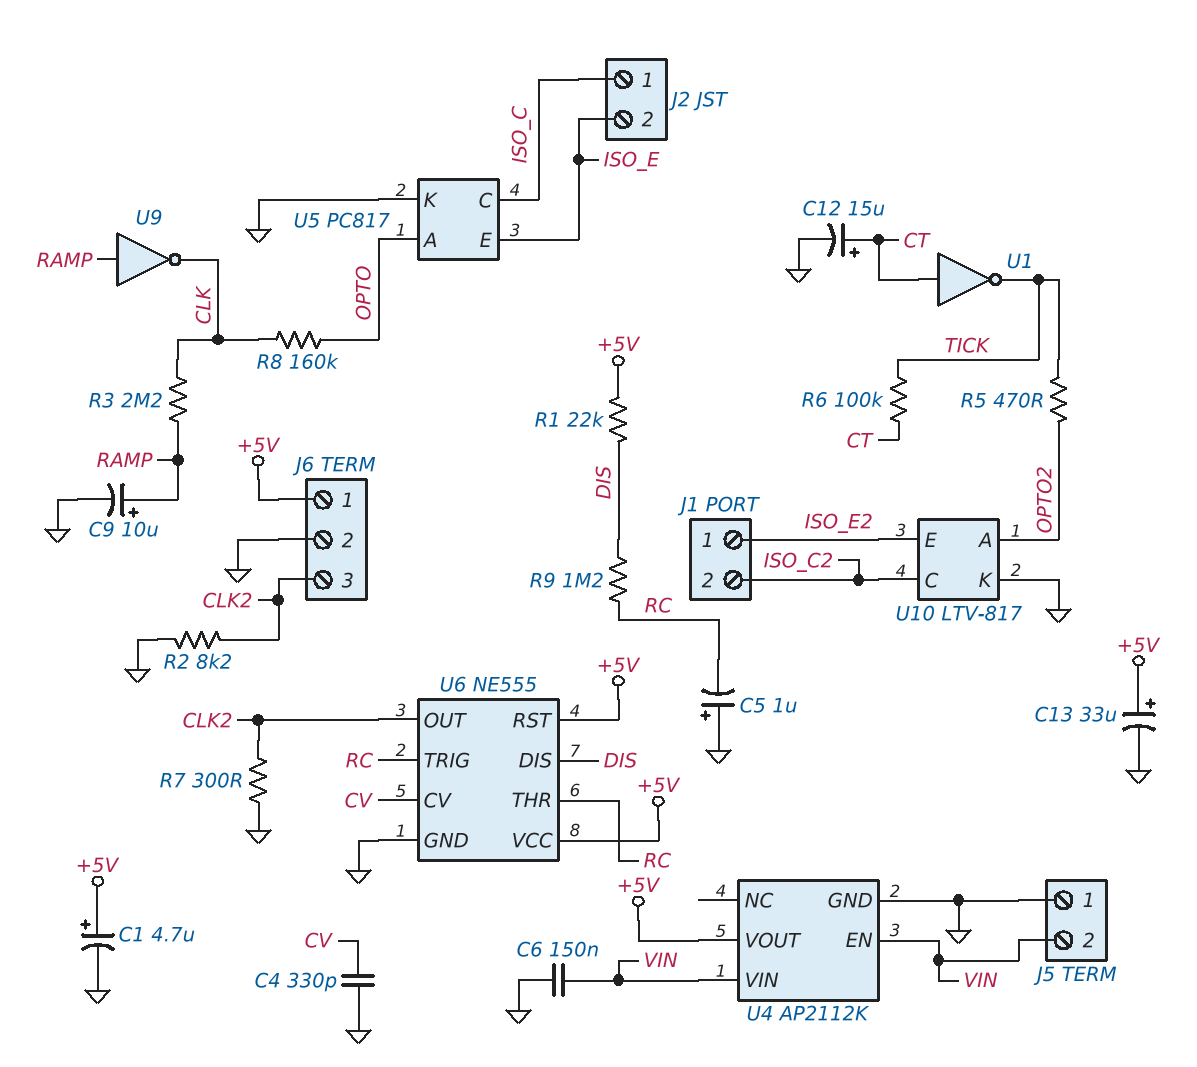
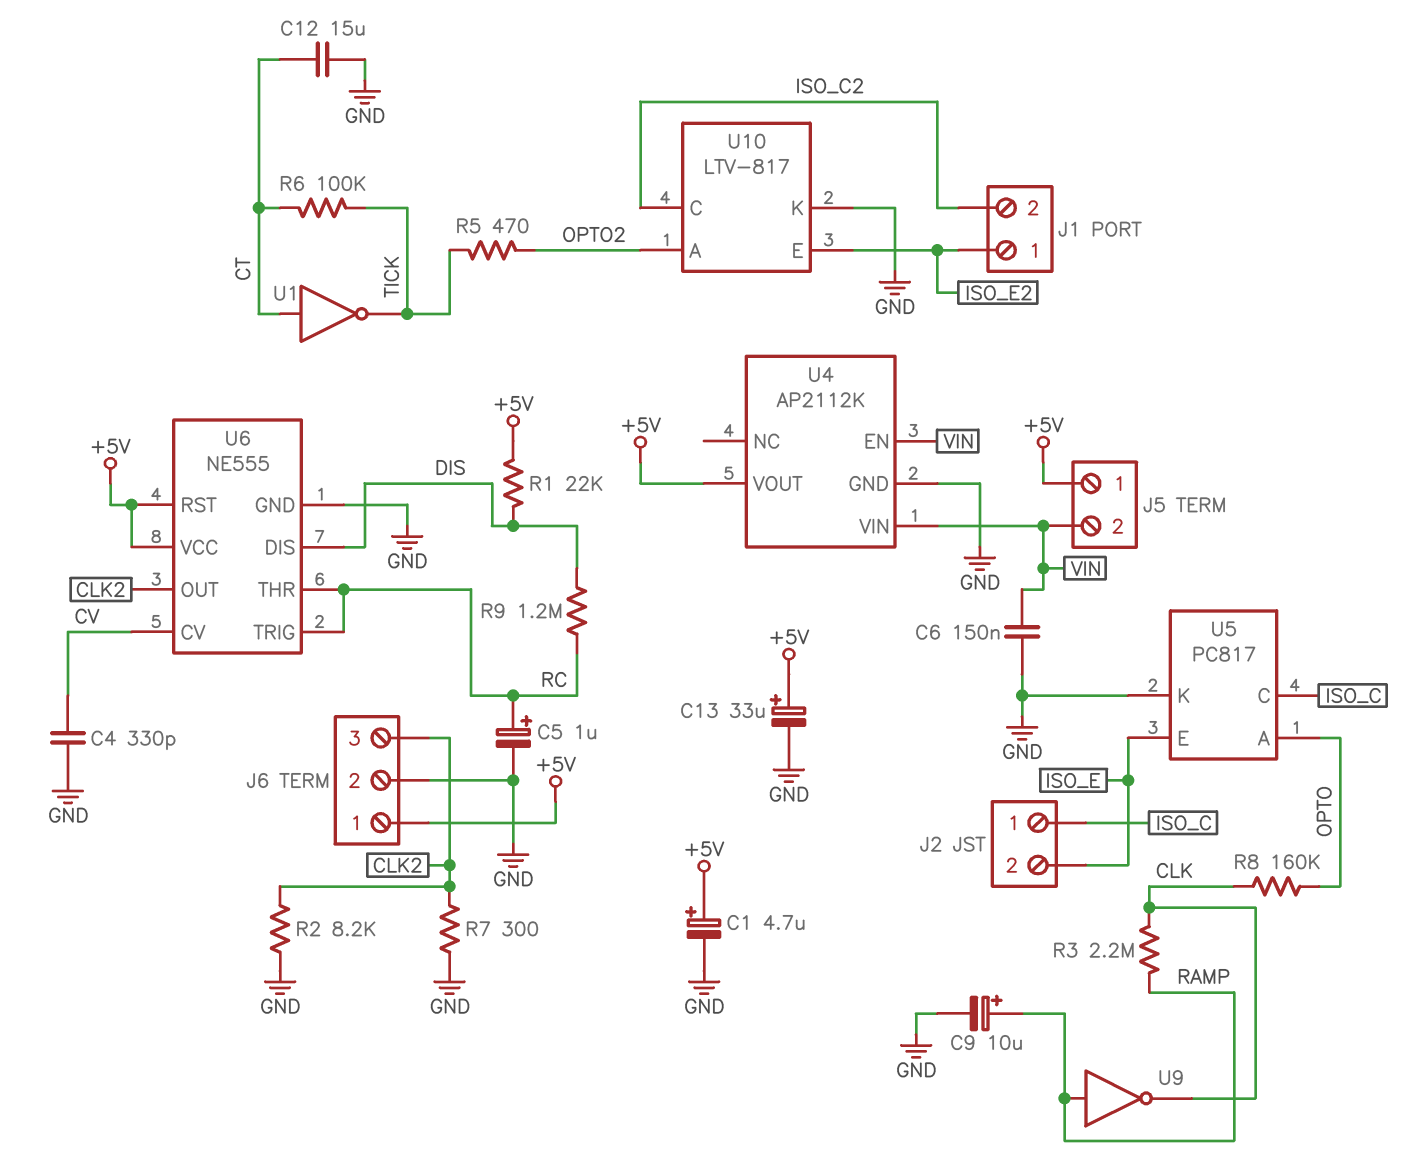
C5: 1uF (plus GND, minus RC) -> 1uF (plus RC, minus GND)
C12: 15uF (plus CT, minus GND) -> 15uF (CT, GND)
J5 pin 1: GND -> +5V

